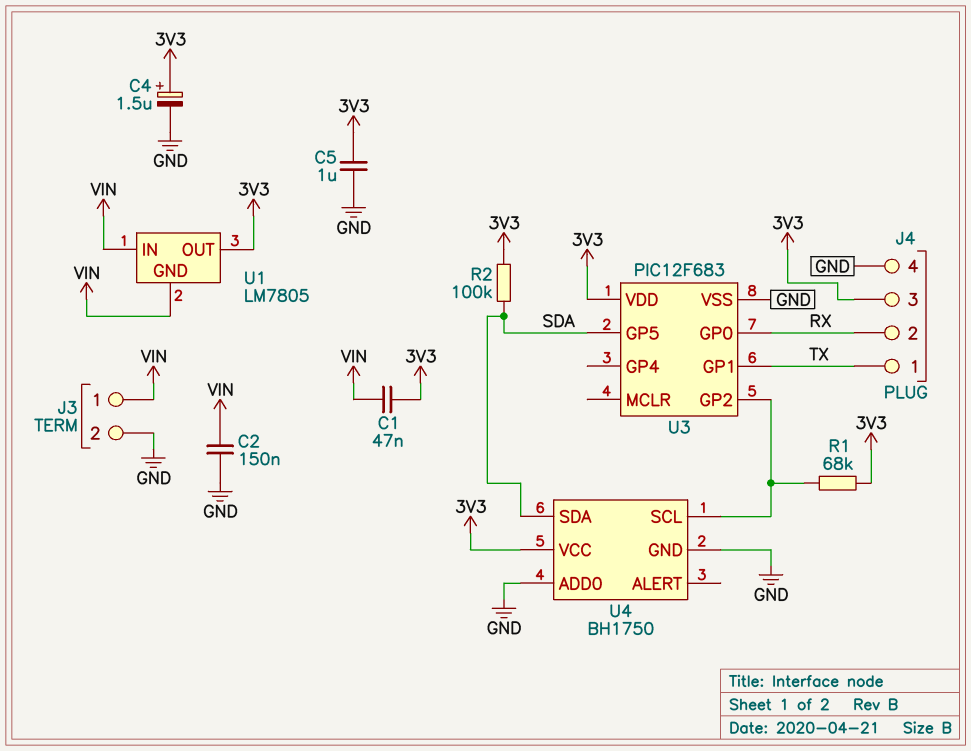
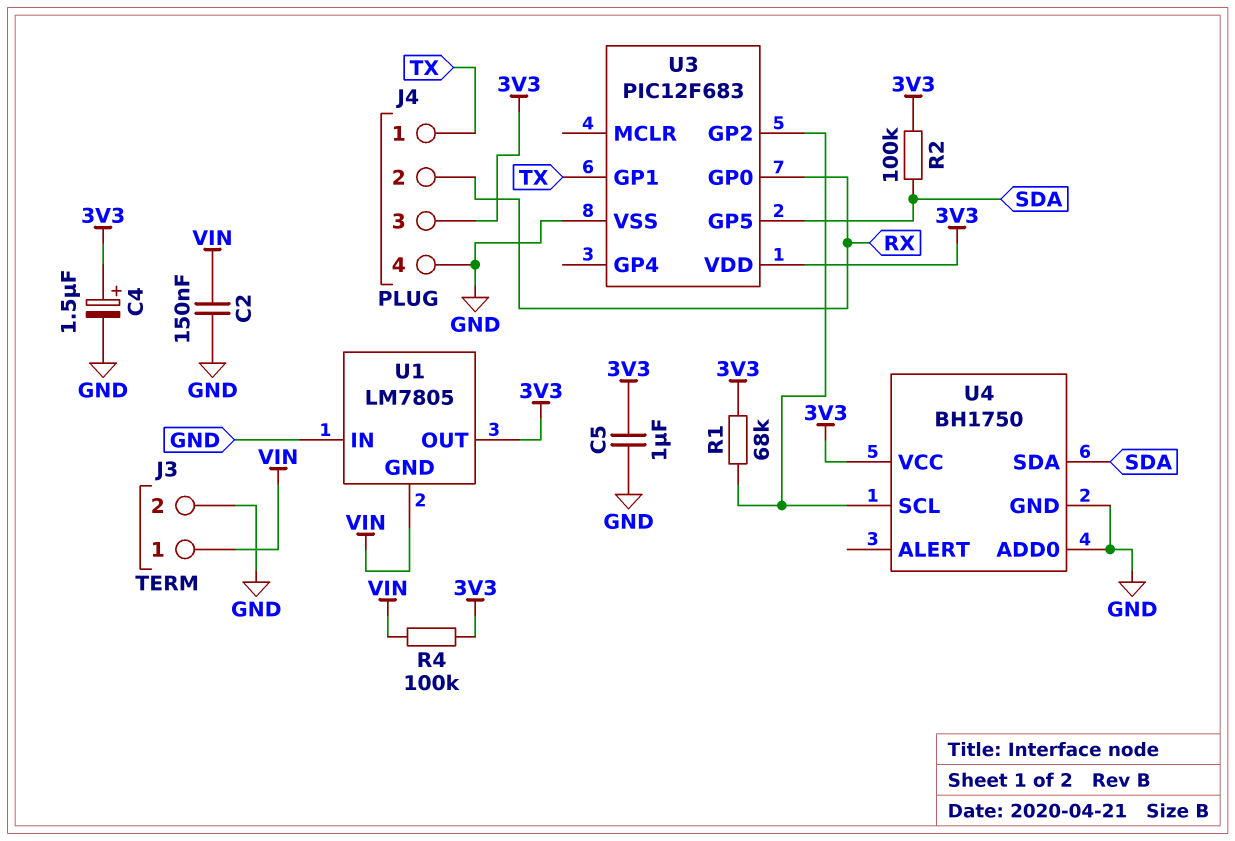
C1: 47nF (3V3, VIN) -> none
R4: none -> 100k (3V3, VIN)
U1 pin IN: VIN -> GND

